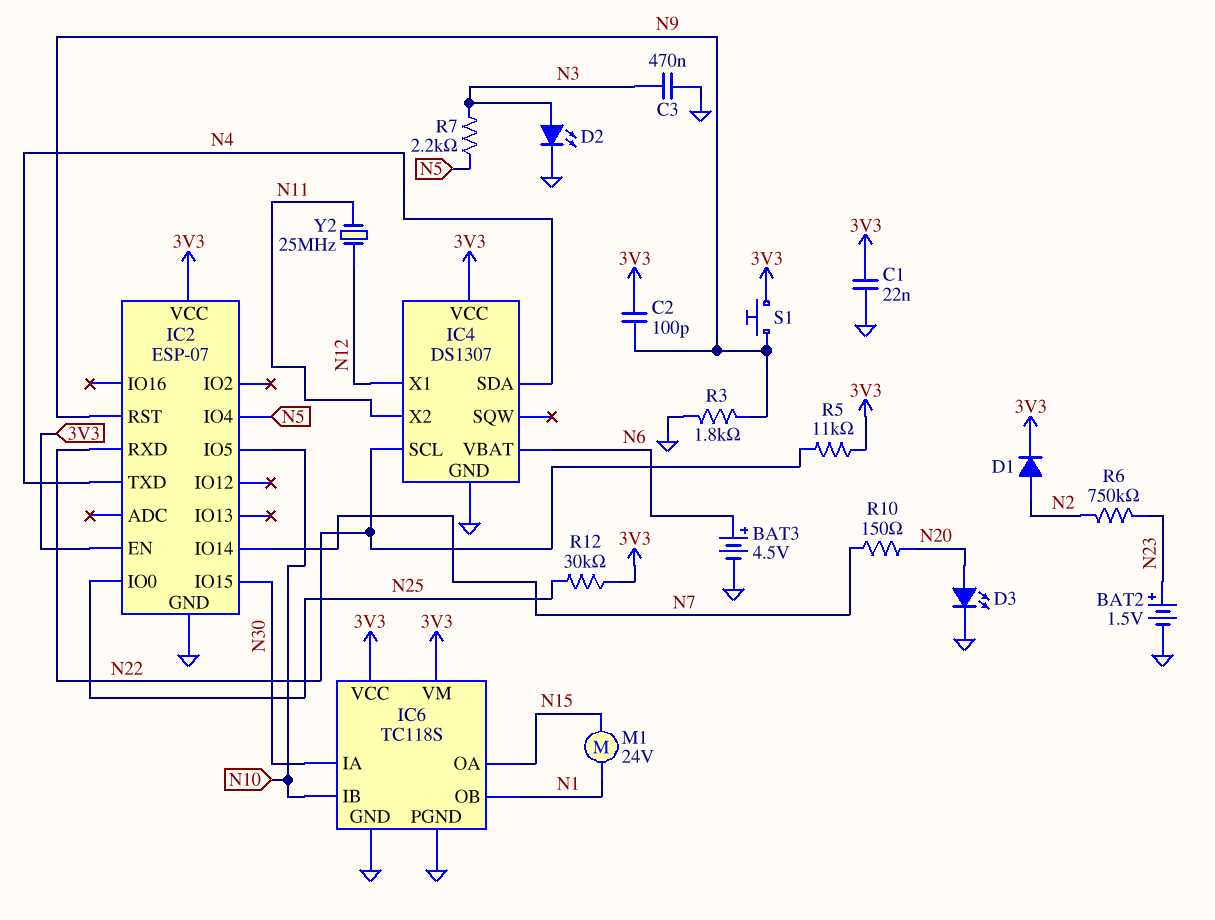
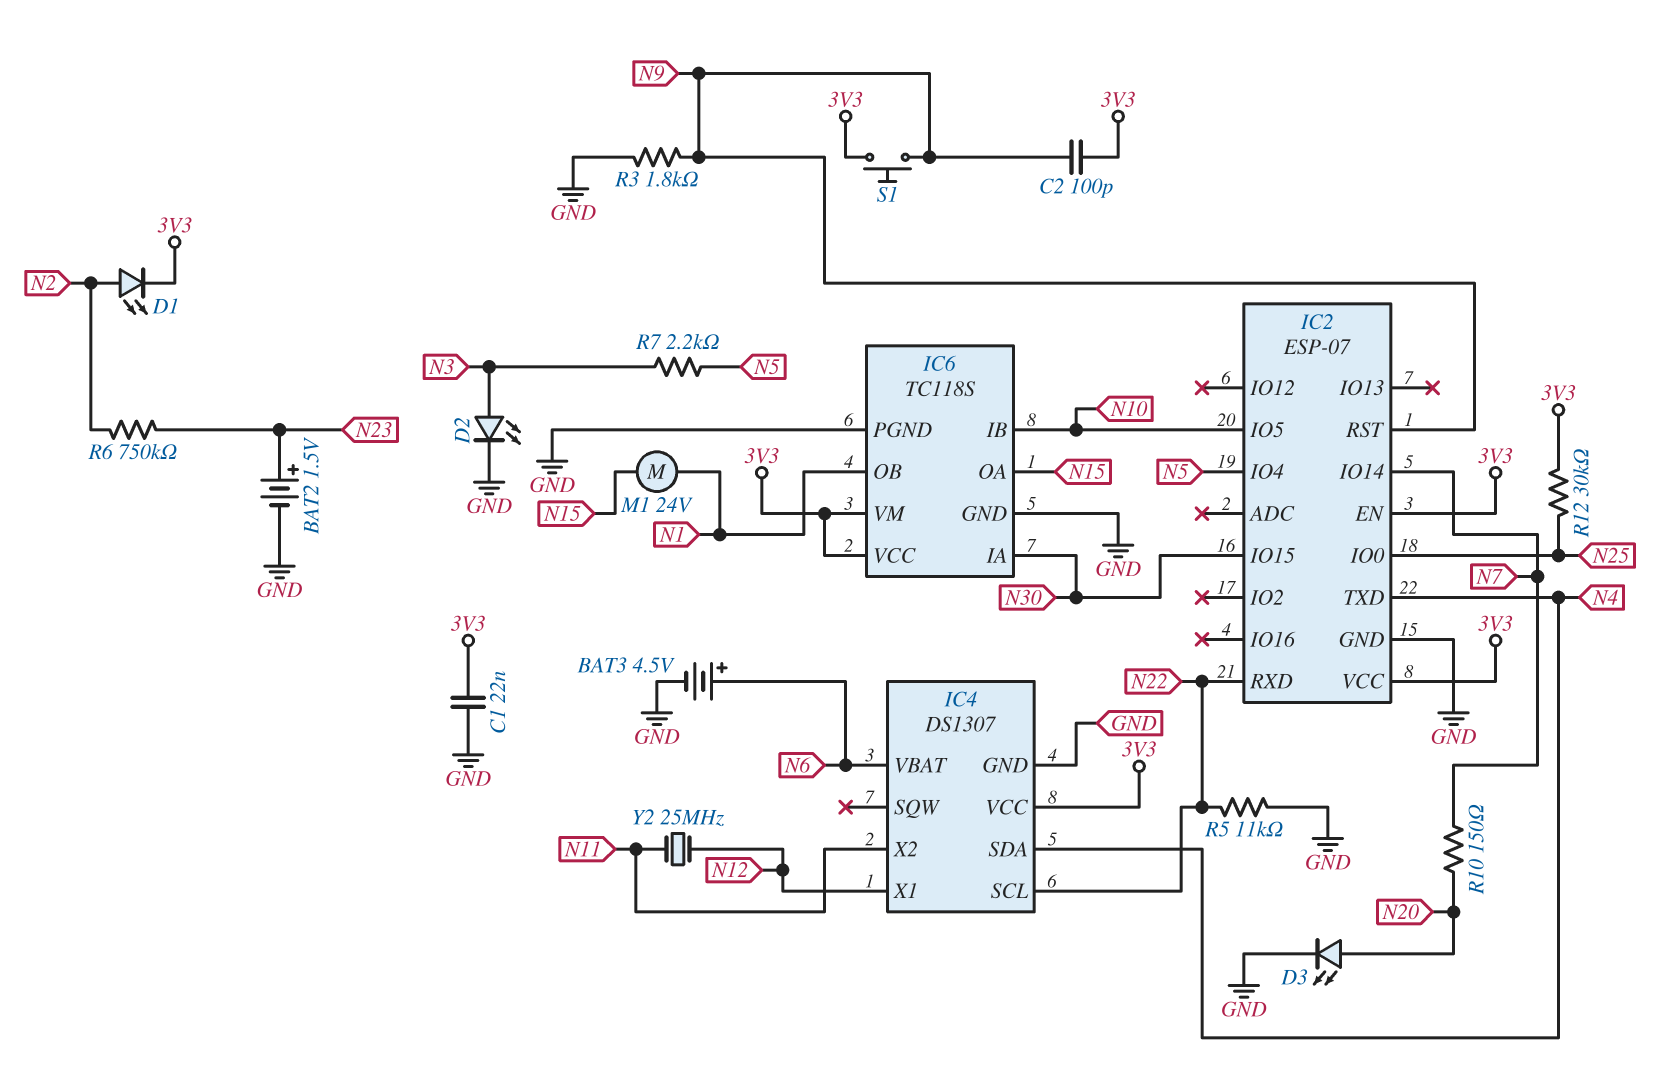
C3: 470nF (GND, N3) -> none
D1: diode (A N2, K 3V3) -> LED (A N2, K 3V3)
R5: 11k (3V3, N22) -> 11k (GND, N22)

